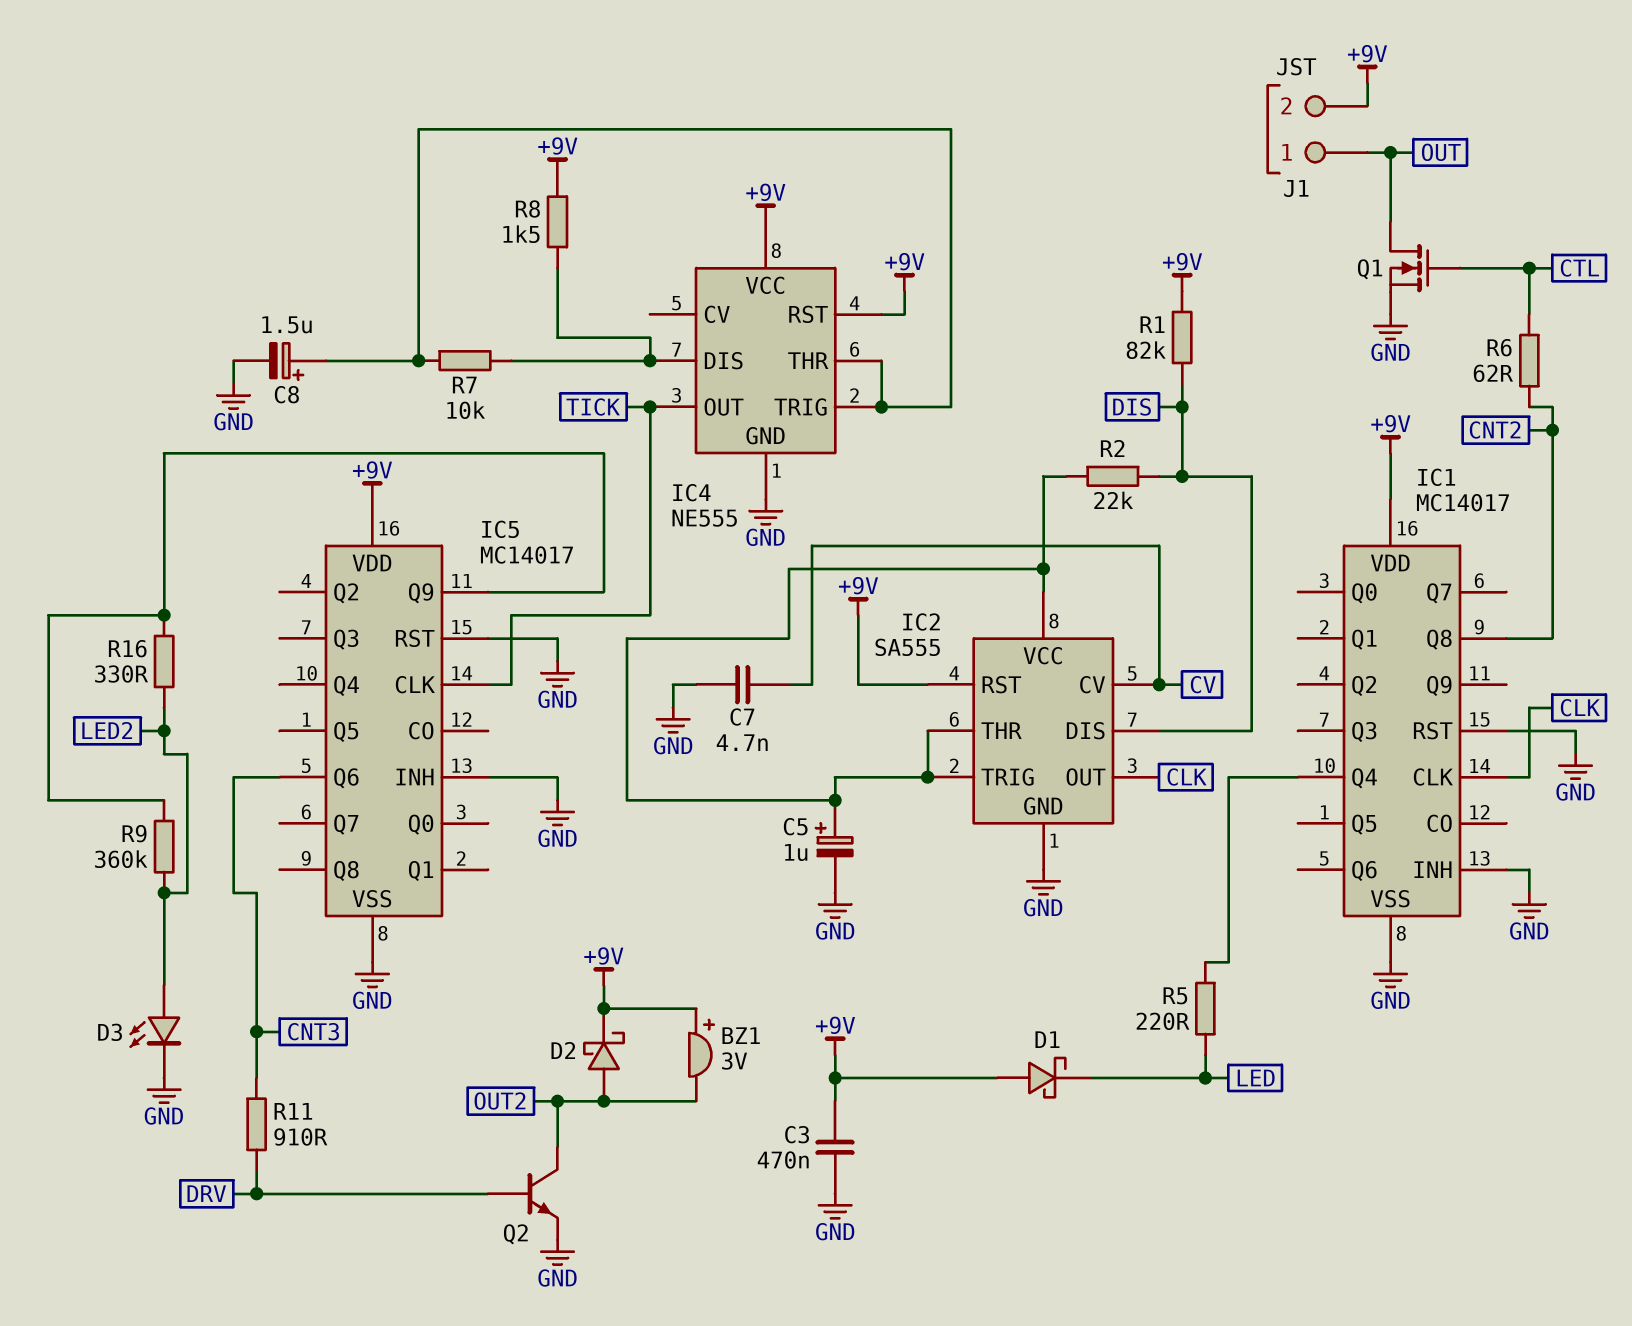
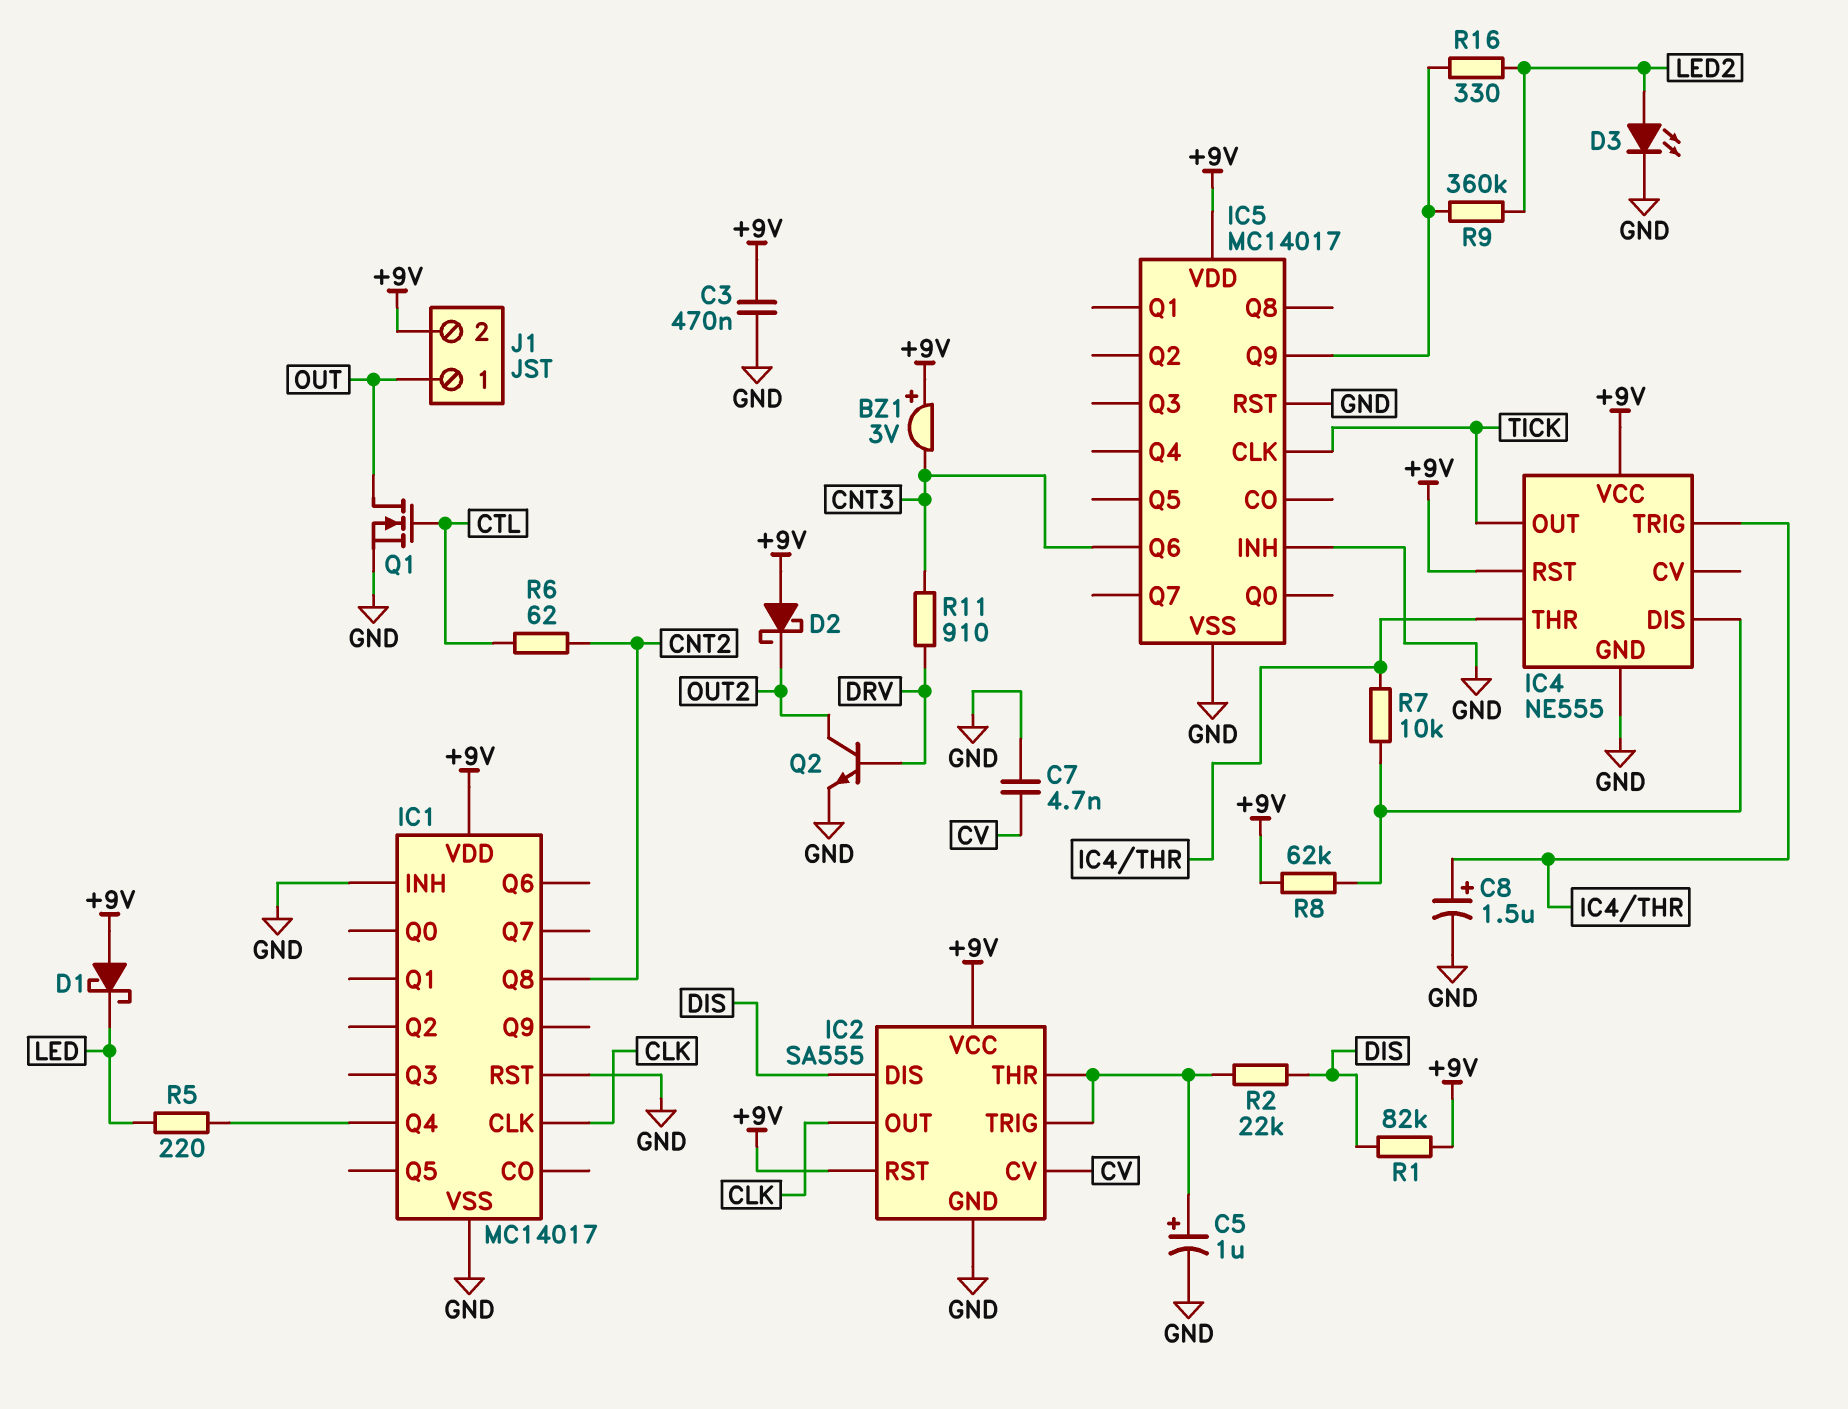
BZ1: buzzer 3V (plus +9V, minus OUT2) -> buzzer 3V (plus +9V, minus CNT3)
D2: schottky (A OUT2, K +9V) -> schottky (A +9V, K OUT2)
IC2 pin VCC: IC2/THR -> +9V
R8: 1.5k (+9V, IC4/DIS) -> 62k (+9V, IC4/DIS)

